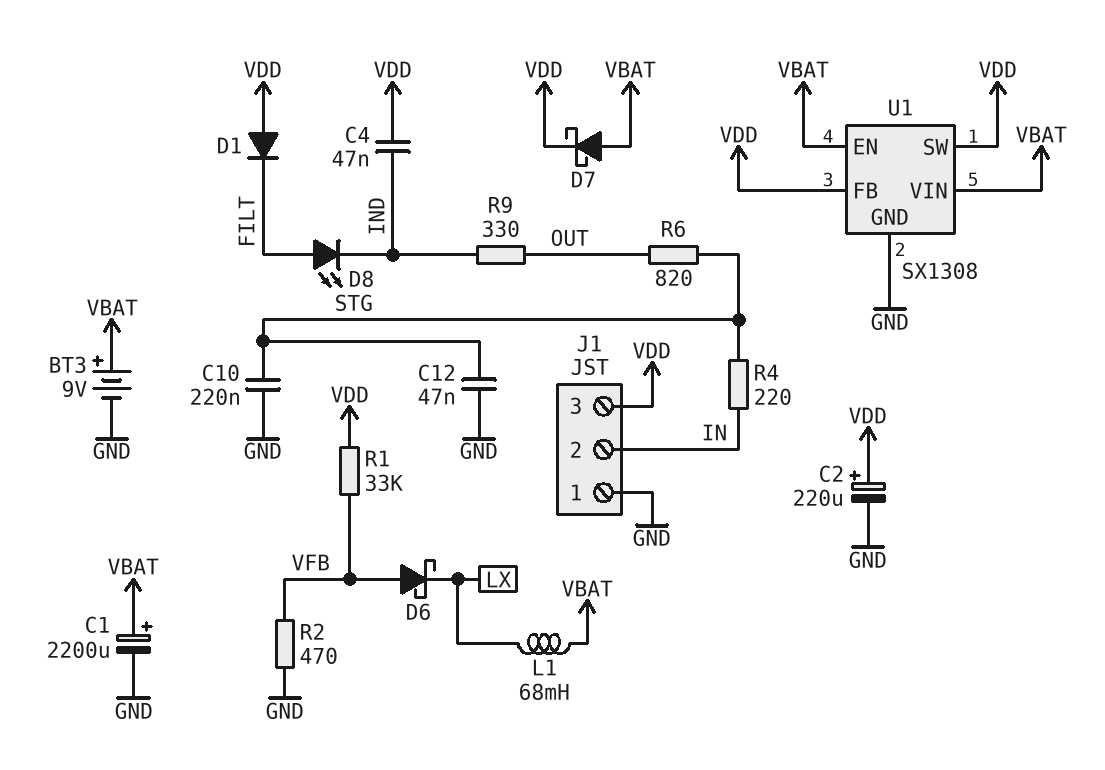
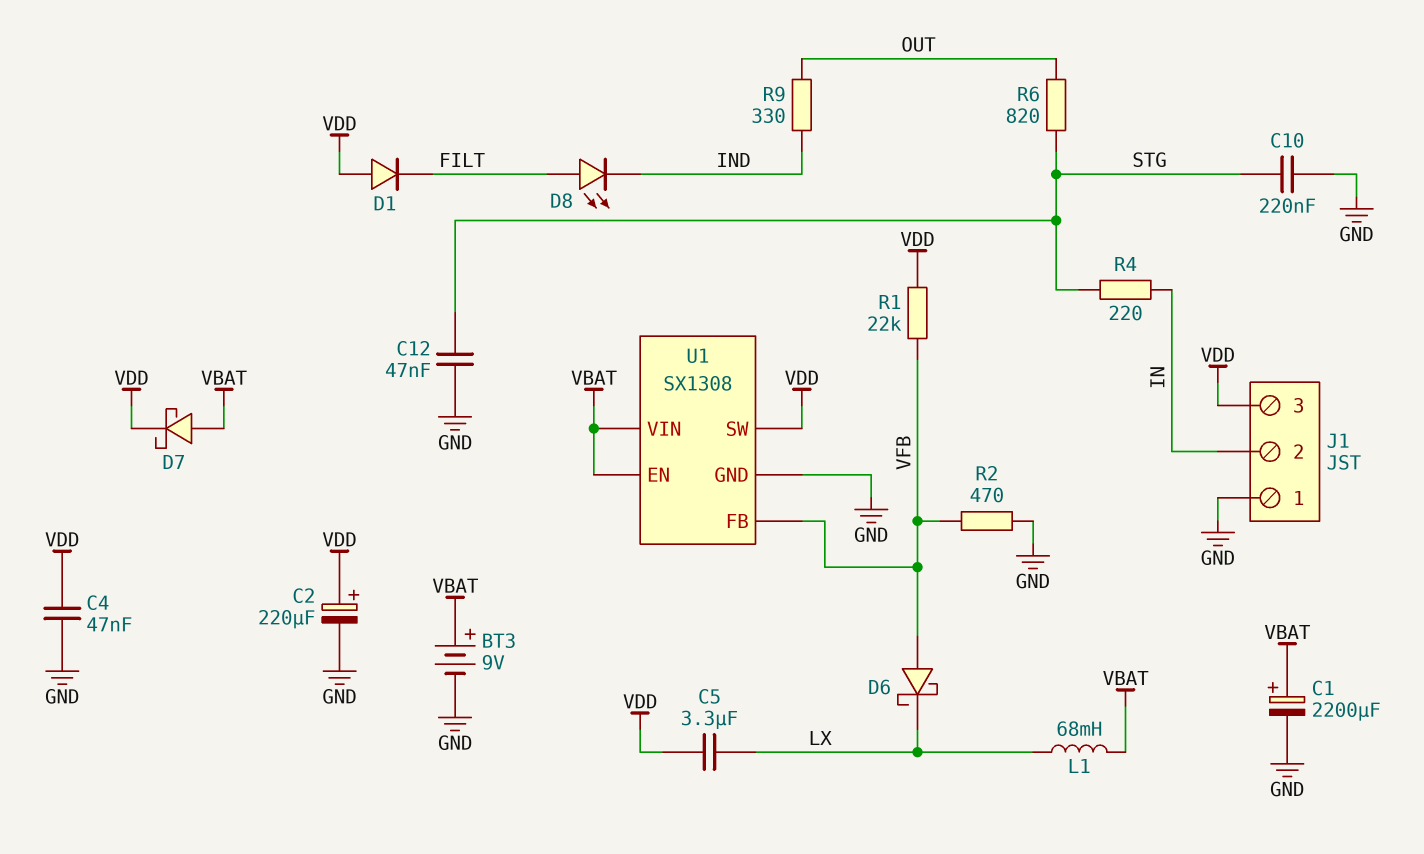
C4: 47nF (IND, VDD) -> 47nF (GND, VDD)
C5: none -> 3.3uF (LX, VDD)
R1: 33k (VDD, VFB) -> 22k (VDD, VFB)
U1 pin FB: VDD -> VFB

